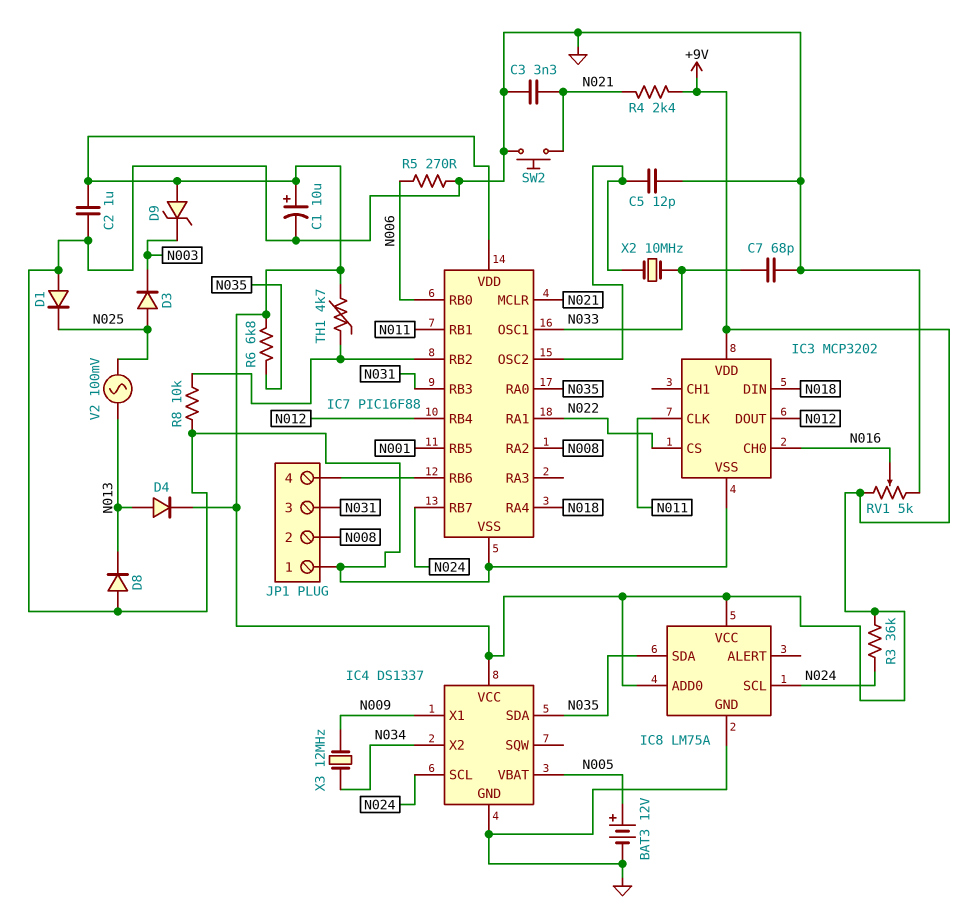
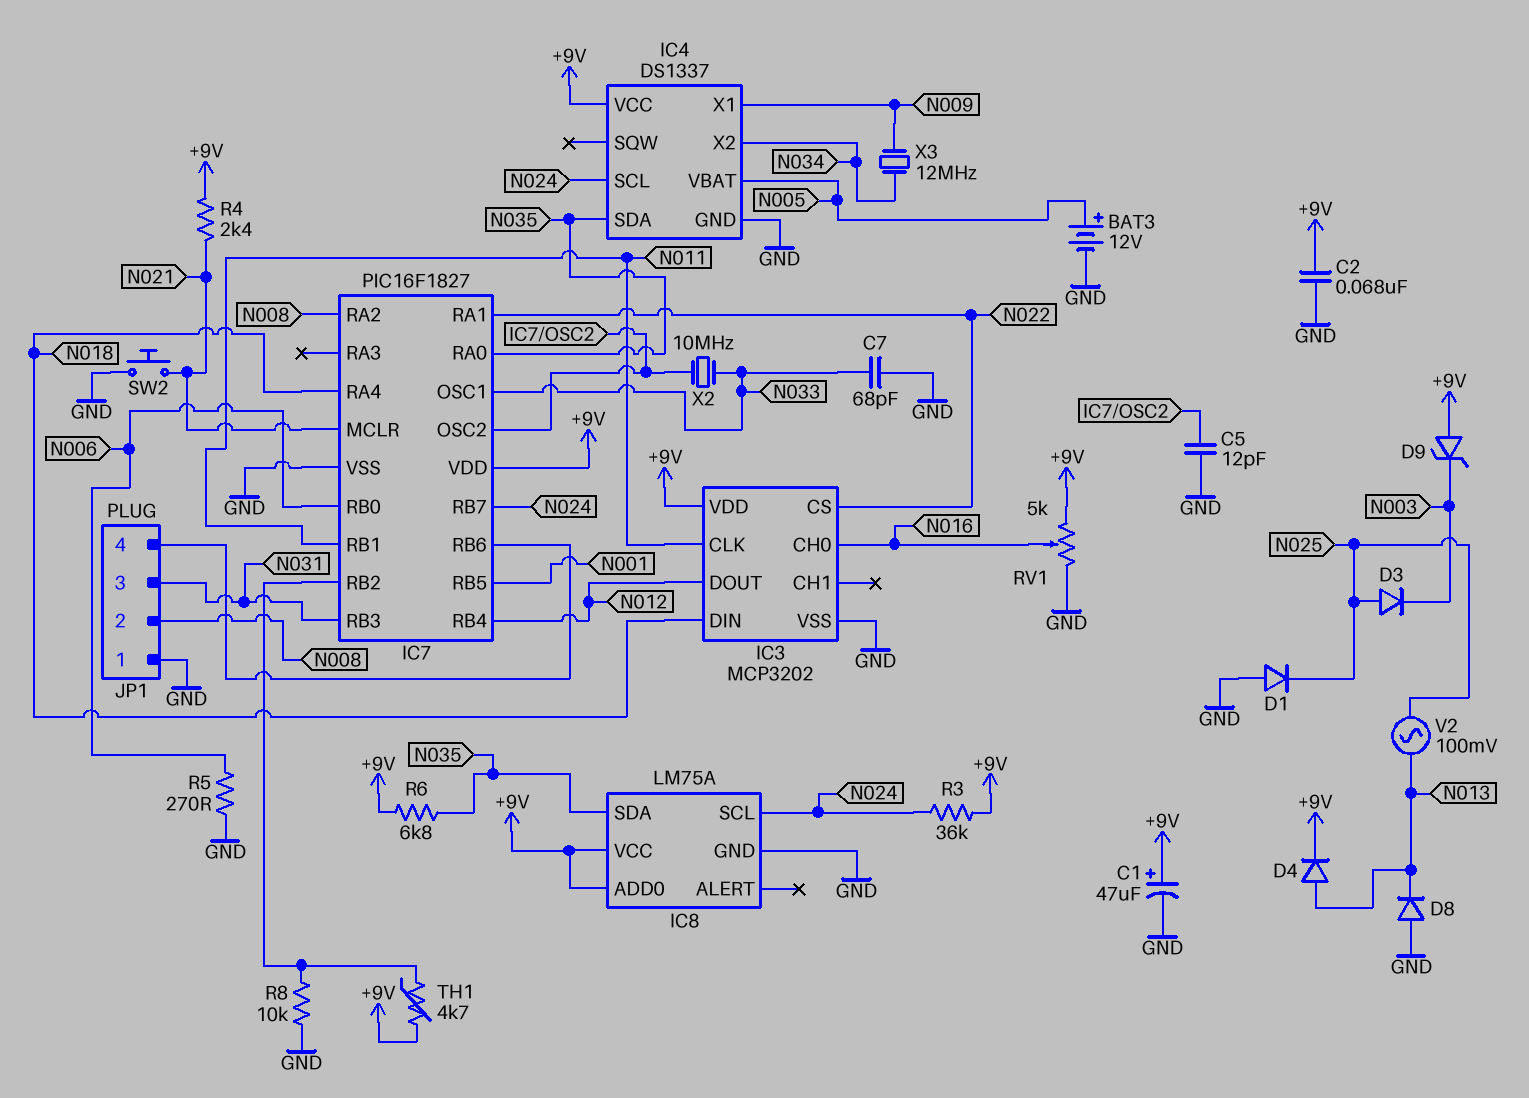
C1: 10uF (plus +9V, minus GND) -> 47uF (plus +9V, minus GND)
C2: 1uF (+9V, GND) -> 68nF (+9V, GND)
C3: 3.3nF (GND, N021) -> none
IC7: PIC16F88 -> PIC16F1827

